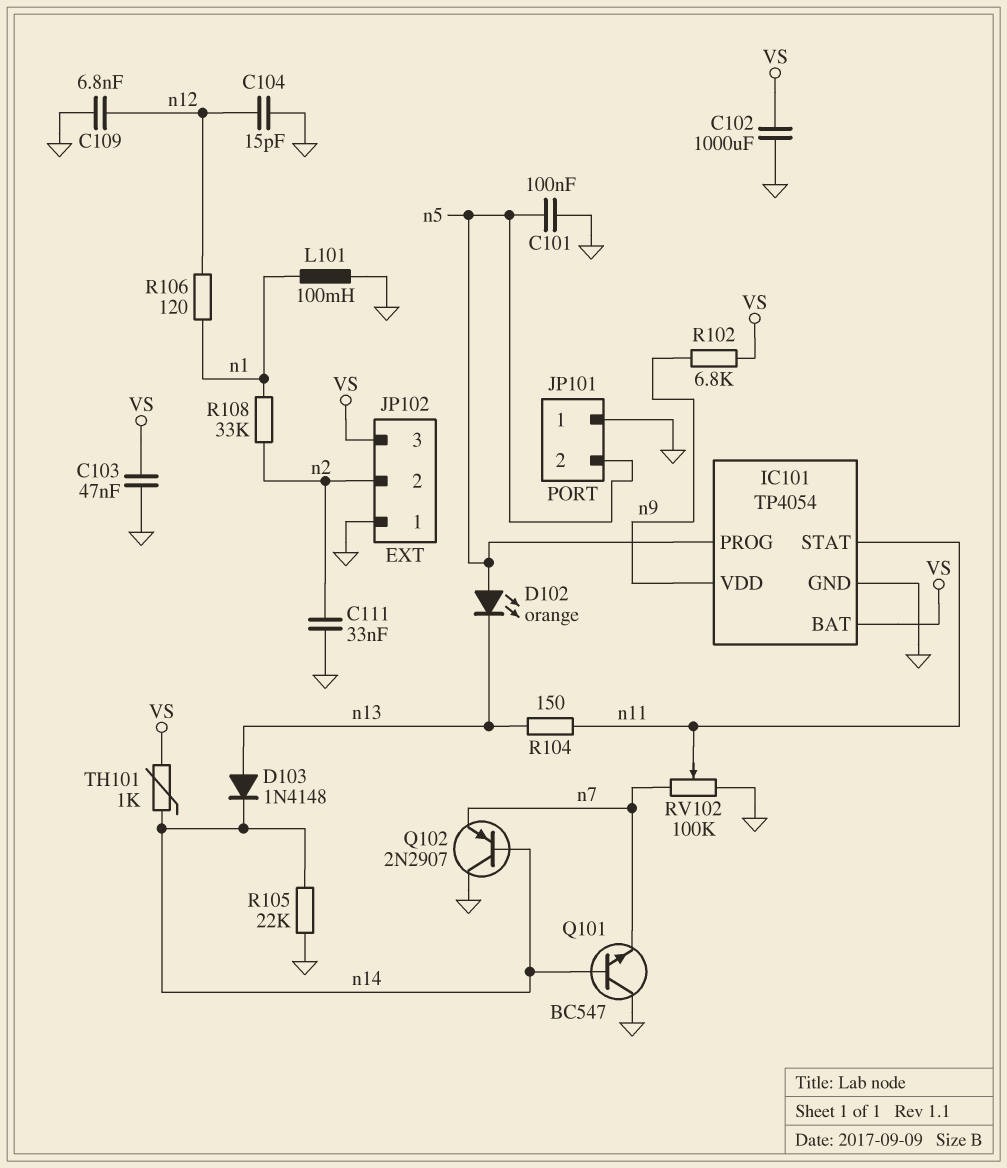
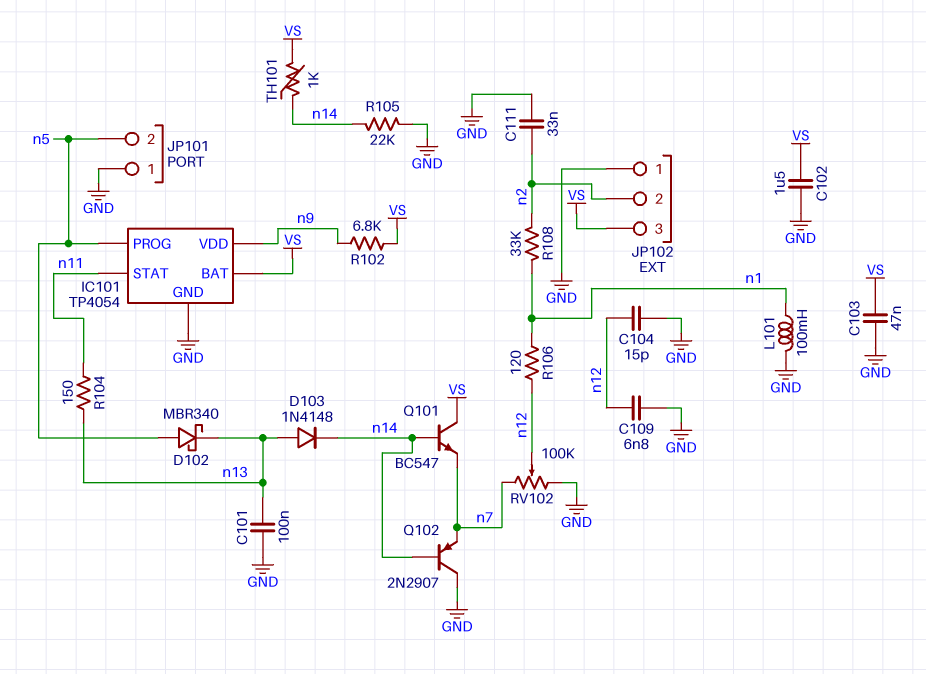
C101: 100nF (GND, n5) -> 100nF (GND, n13)
C102: 1000uF (GND, VS) -> 1.5uF (GND, VS)
D102: LED orange (A n5, K n13) -> schottky MBR340 (A n5, K n13)
Q101: NPN BC547 (B n14, C GND, E n7) -> NPN BC547 (B n14, C VS, E n7)
RV102: 100k (GND, n7, wiper n11) -> 100k (GND, n7, wiper n12)

